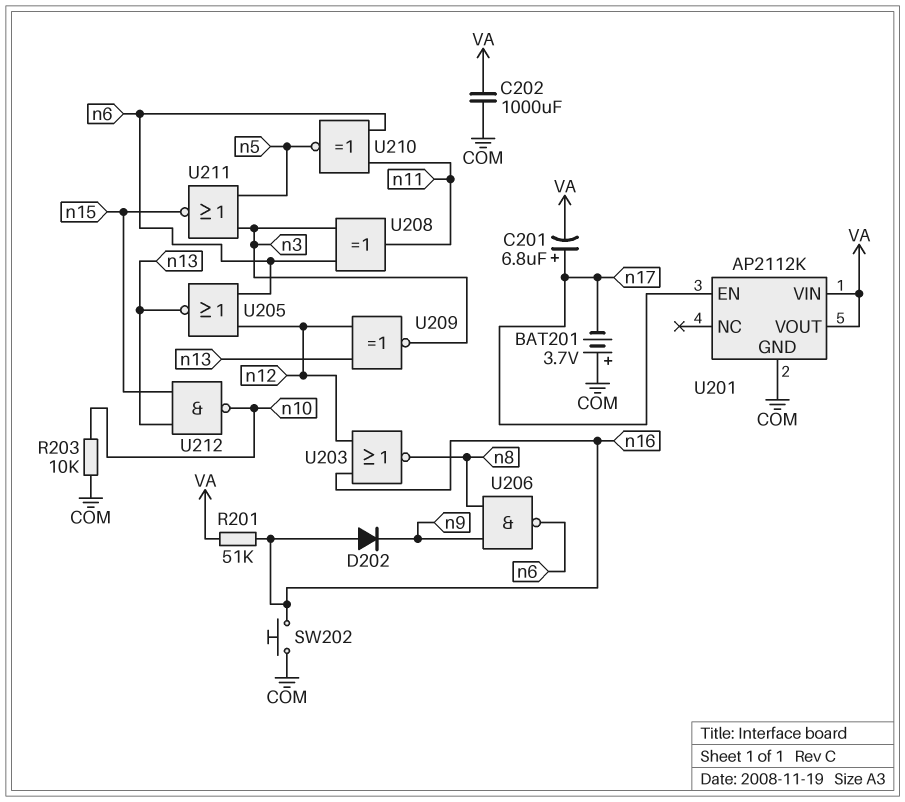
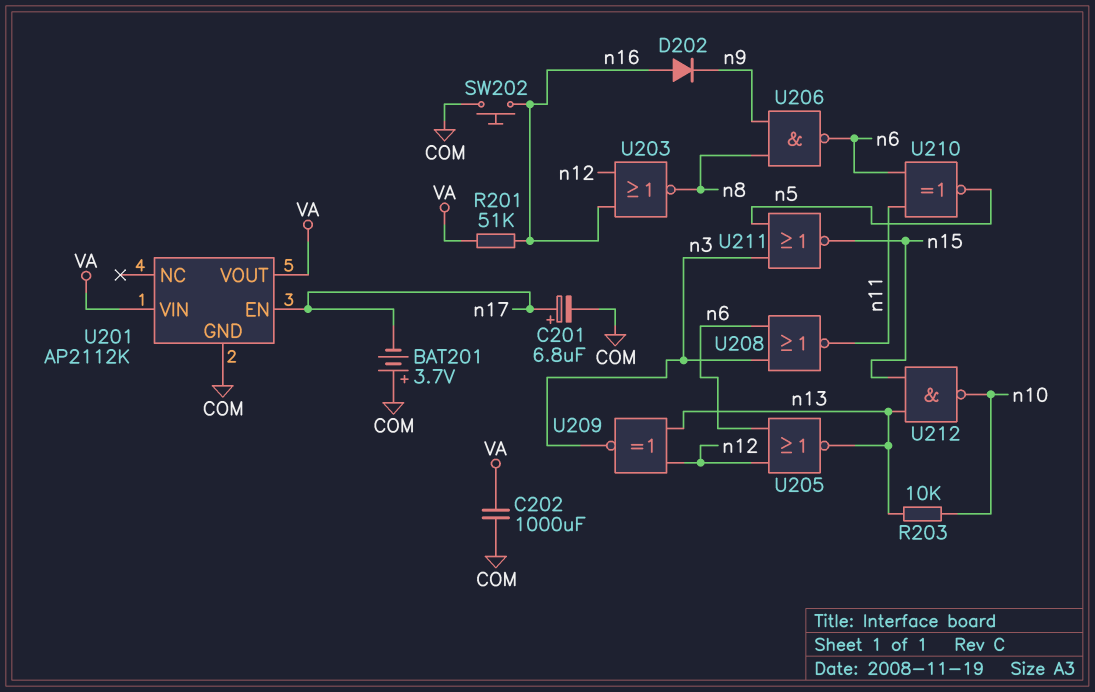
C201: 6.8uF (plus n17, minus VA) -> 6.8uF (plus n17, minus COM)
R203: 10k (COM, n10) -> 10k (n10, n13)
U208: XOR (in n3, in n6, out n11) -> NOR (in n3, in n6, out n11)

